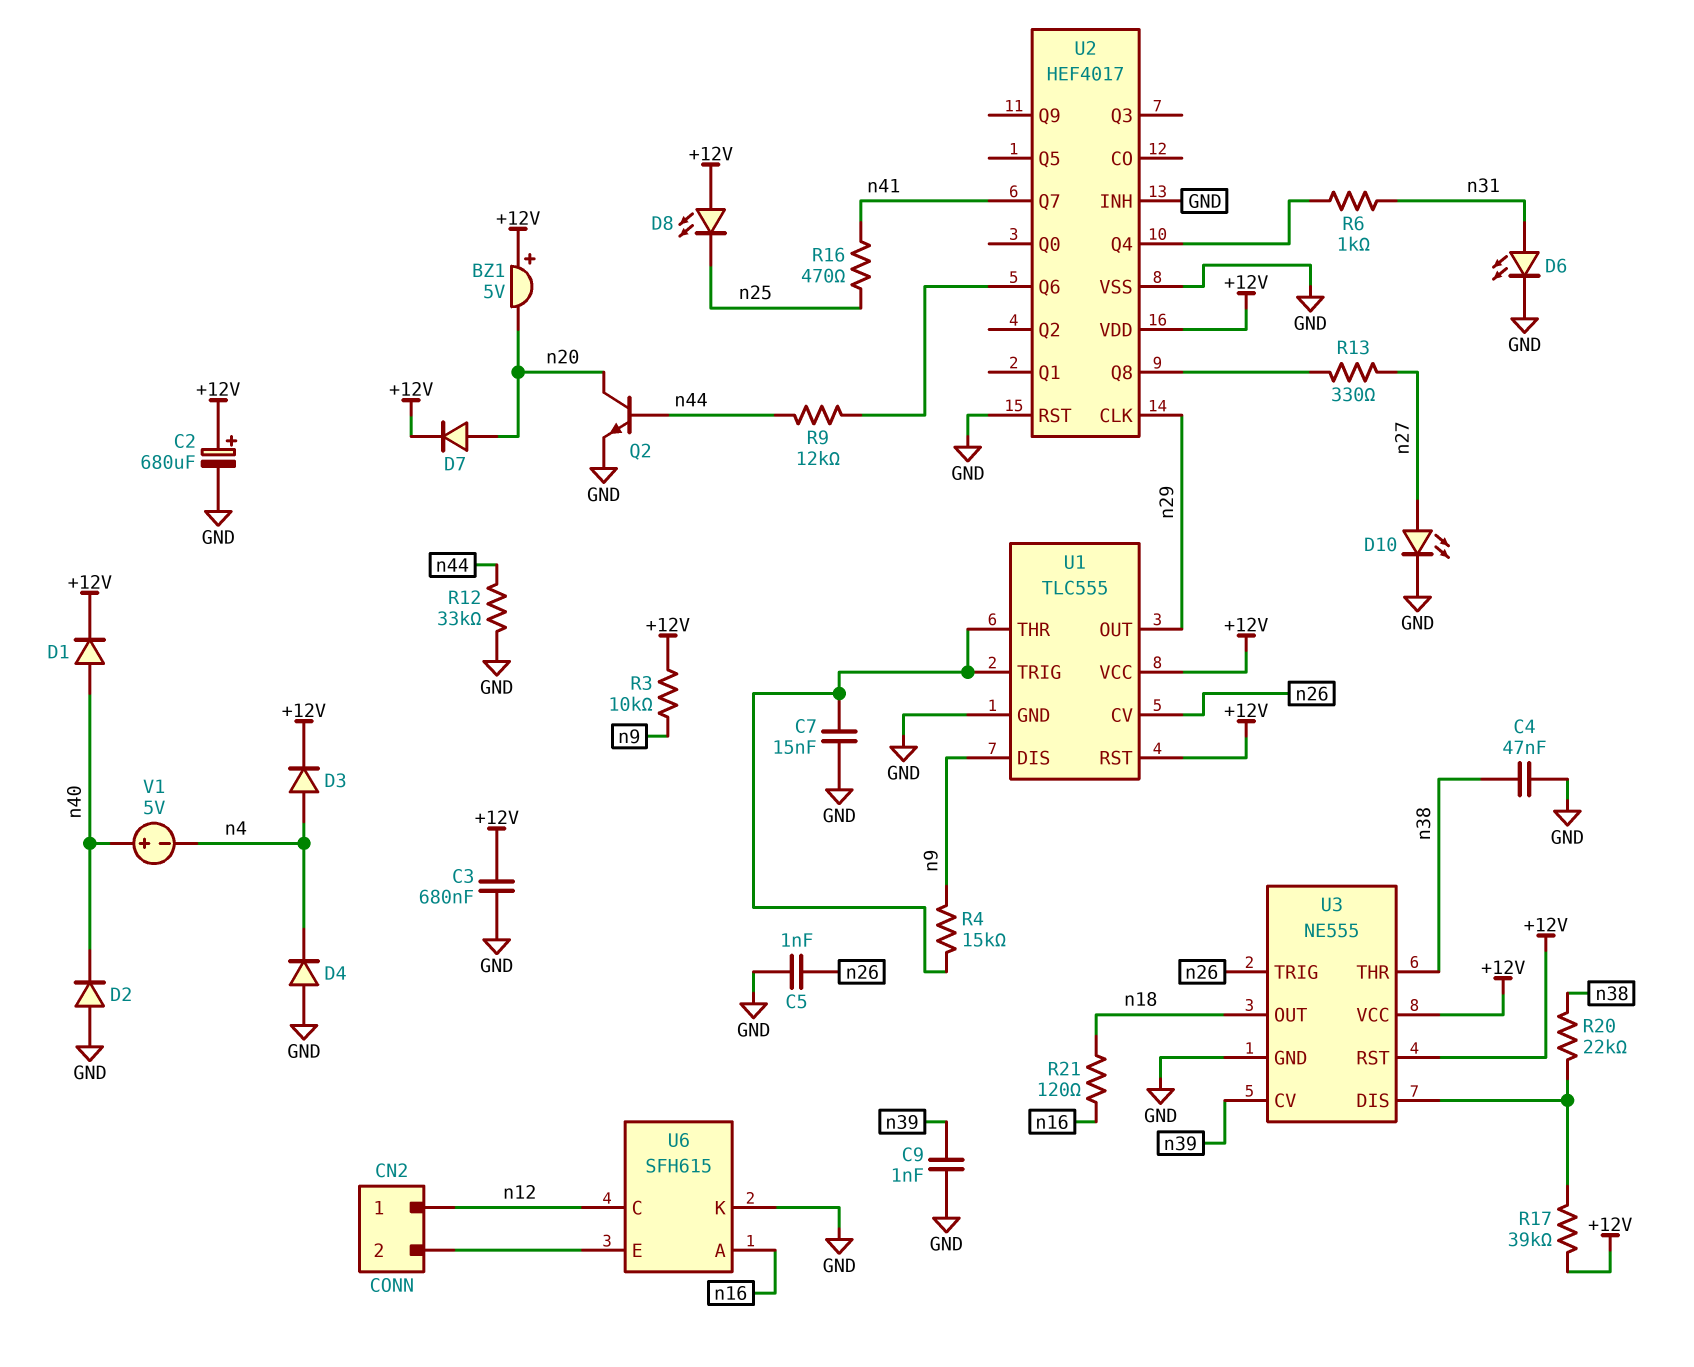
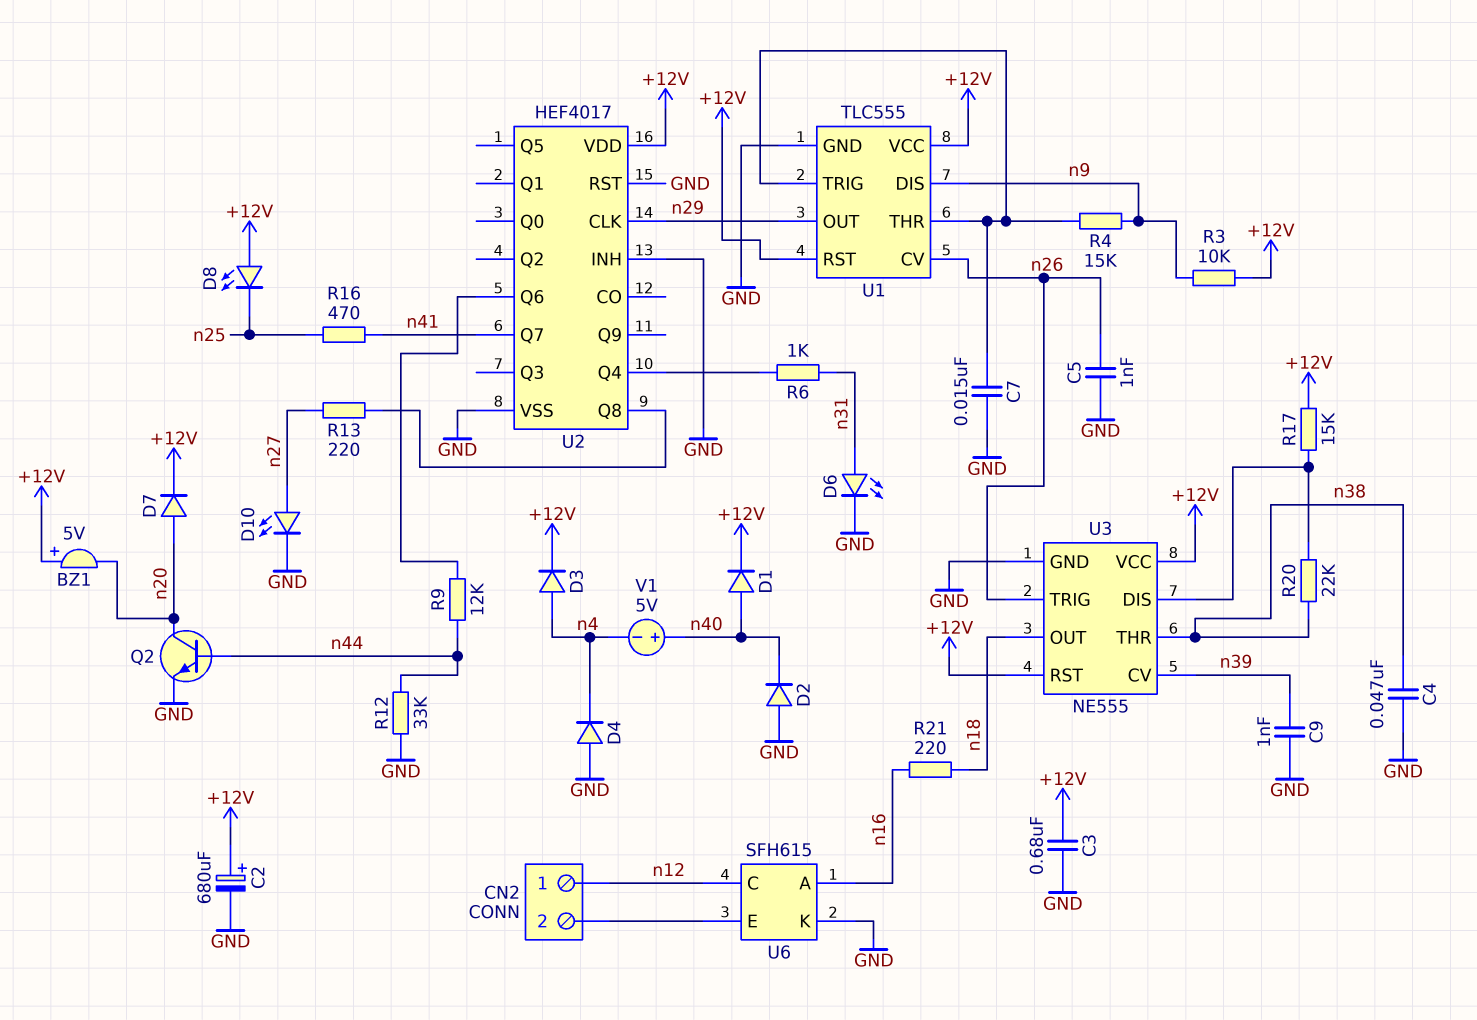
R13: 330 (U2/Q8, n27) -> 220 (U2/Q8, n27)
R17: 39k (+12V, U3/DIS) -> 15k (+12V, U3/DIS)
R21: 120 (n16, n18) -> 220 (n16, n18)

